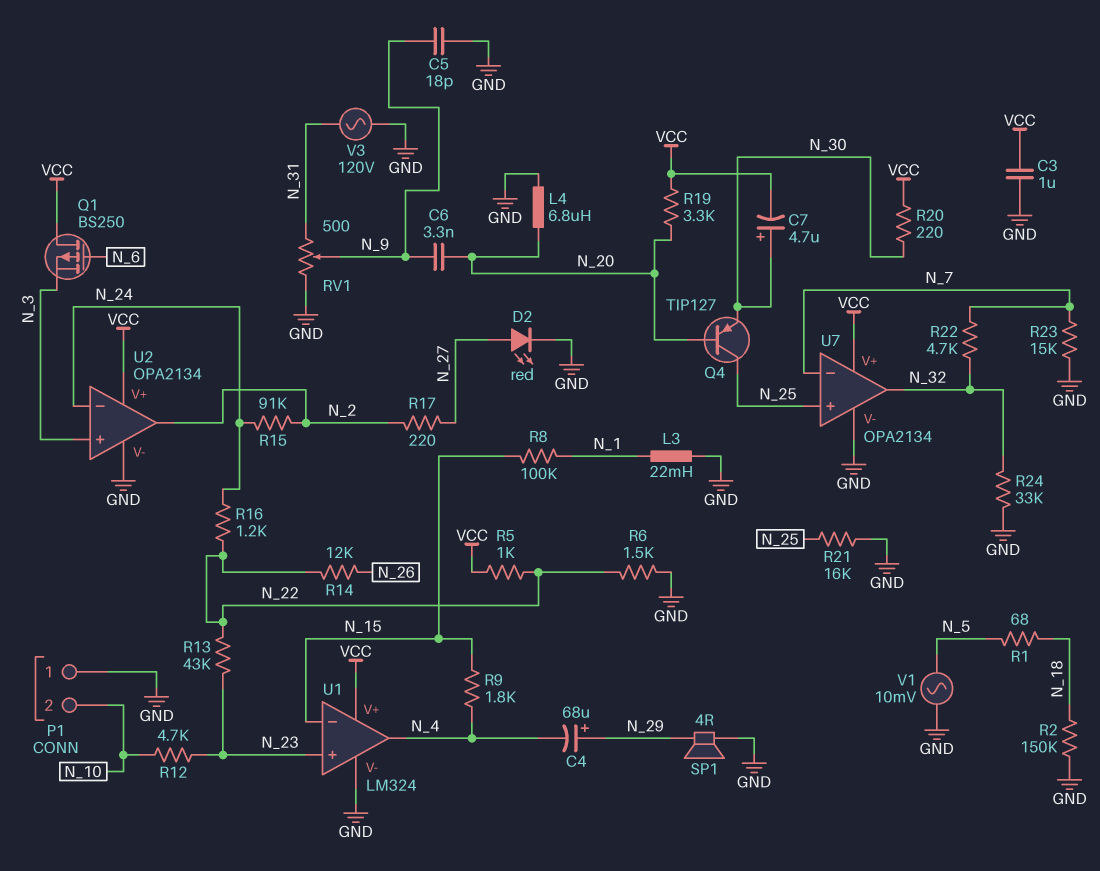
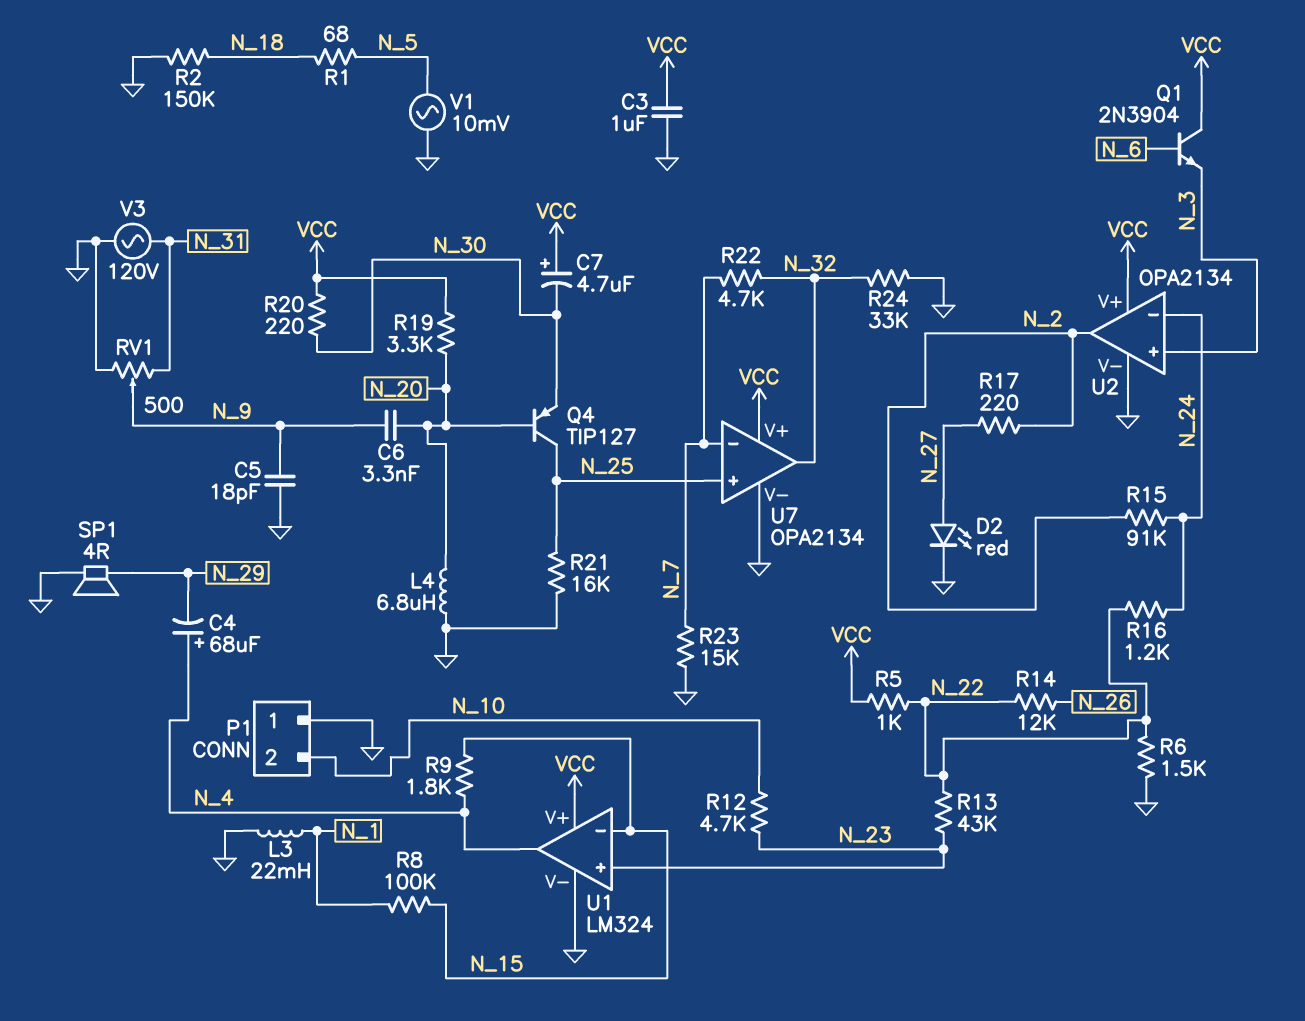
C4: 68uF (plus N_29, minus N_4) -> 68uF (plus N_4, minus N_29)
C7: 4.7uF (plus N_30, minus VCC) -> 4.7uF (plus VCC, minus N_30)
Q1: PMOS BS250 (G N_6, D VCC, S N_3) -> NPN 2N3904 (B N_6, C VCC, E N_3)

